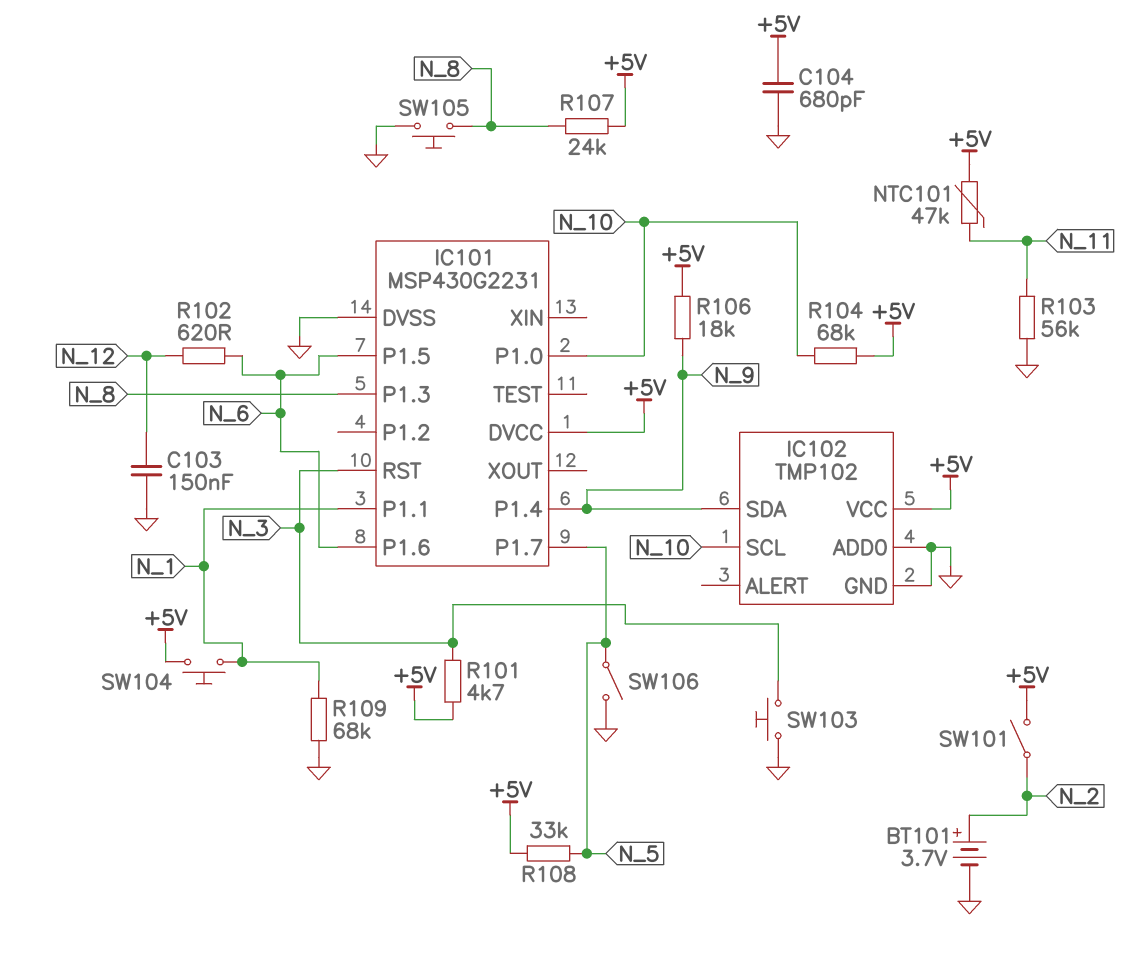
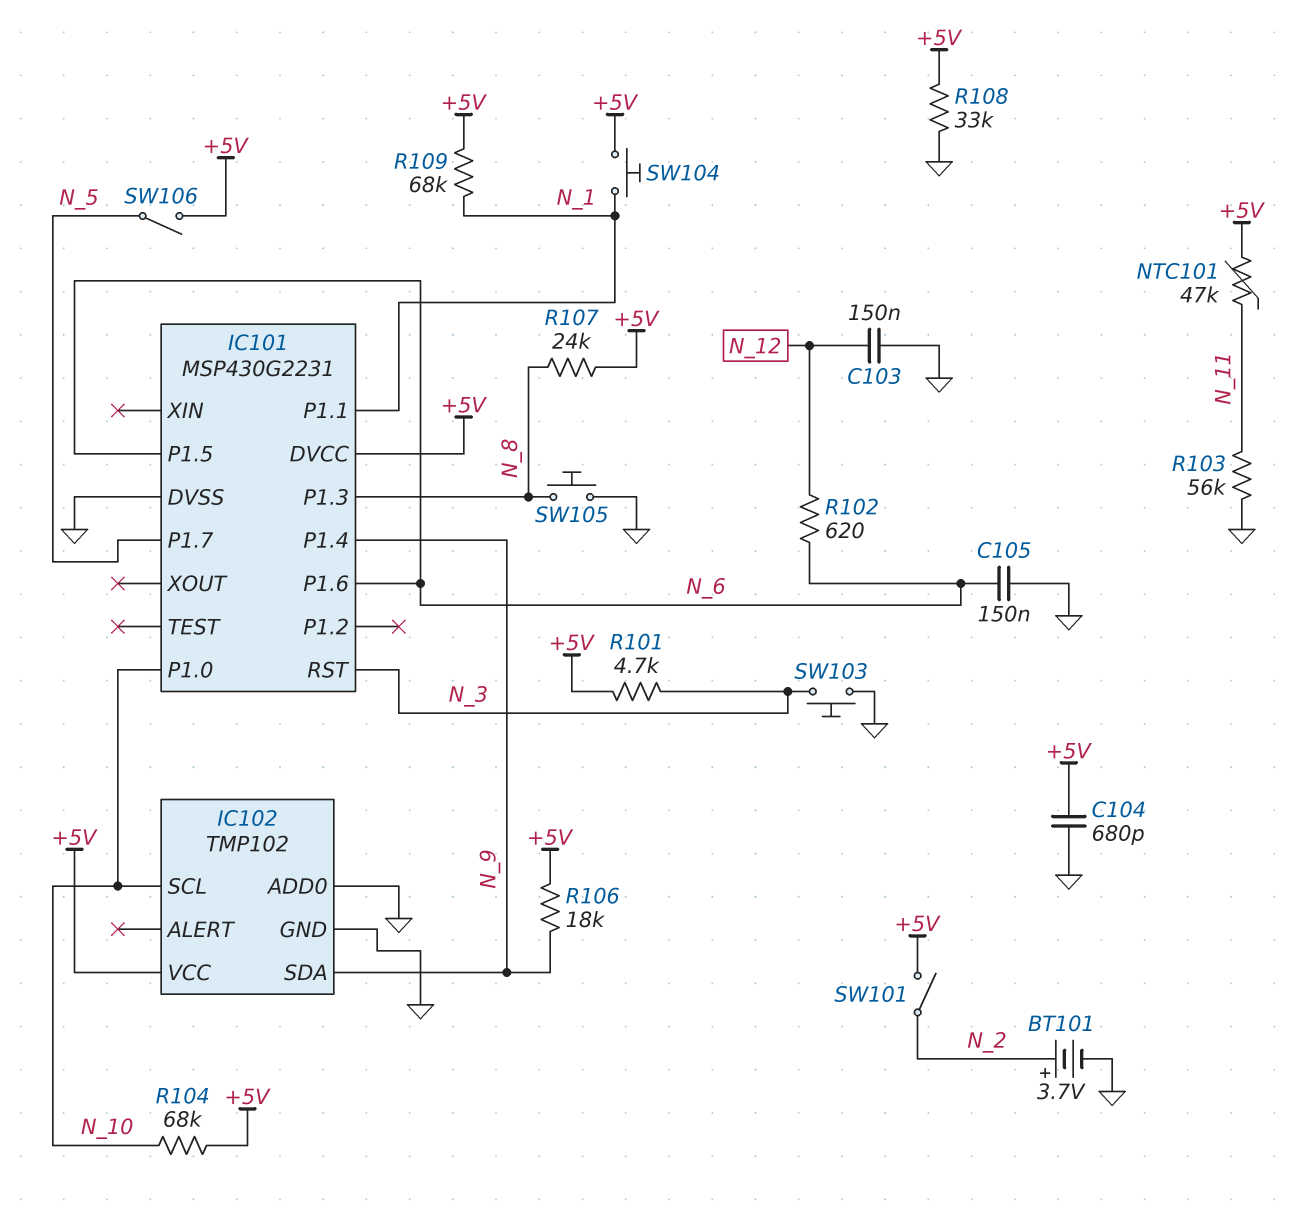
C105: none -> 150nF (GND, N_6)
R108: 33k (+5V, N_5) -> 33k (+5V, GND)
R109: 68k (GND, N_1) -> 68k (+5V, N_1)
SW106: switch (GND, N_5) -> switch (+5V, N_5)

